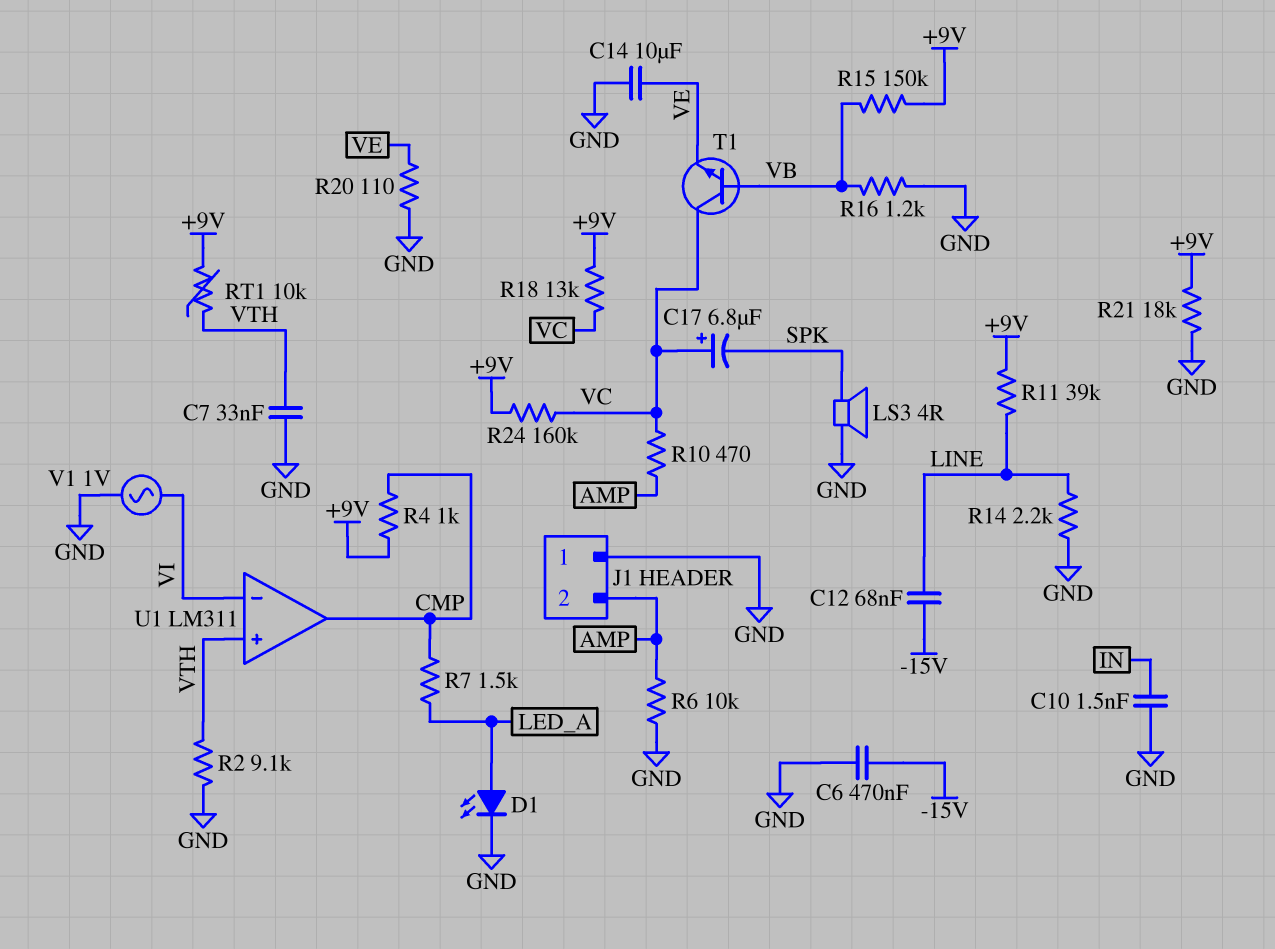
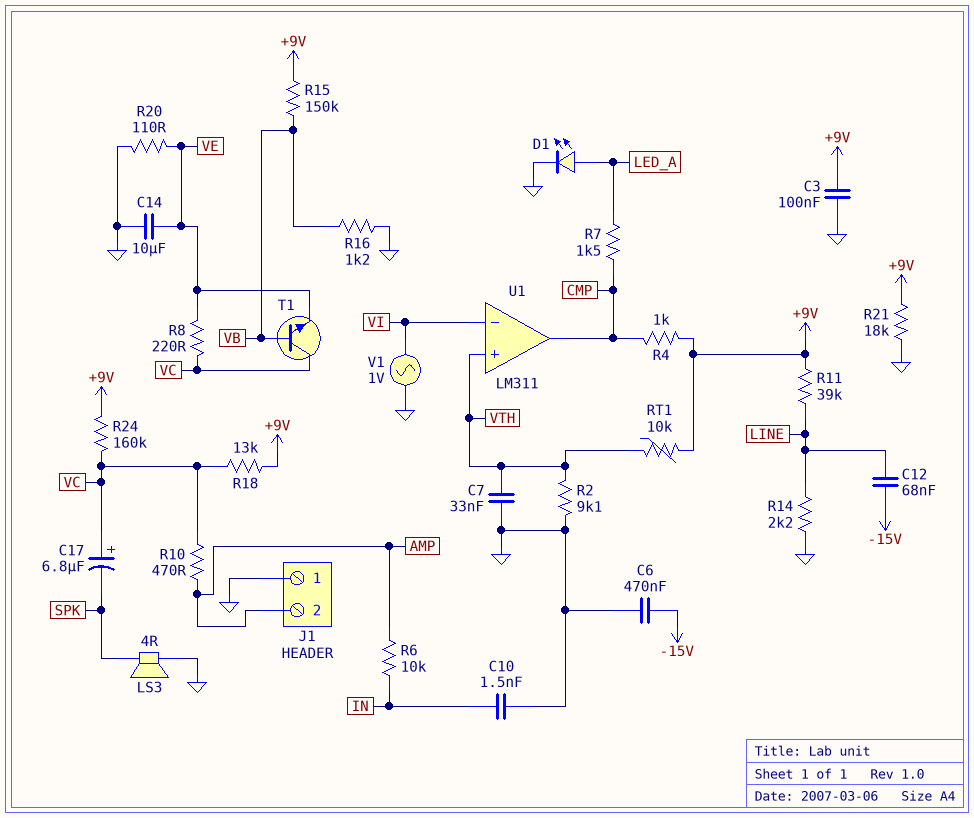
C3: none -> 100nF (+9V, GND)
R6: 10k (AMP, GND) -> 10k (AMP, IN)
R8: none -> 220 (VC, VE)

